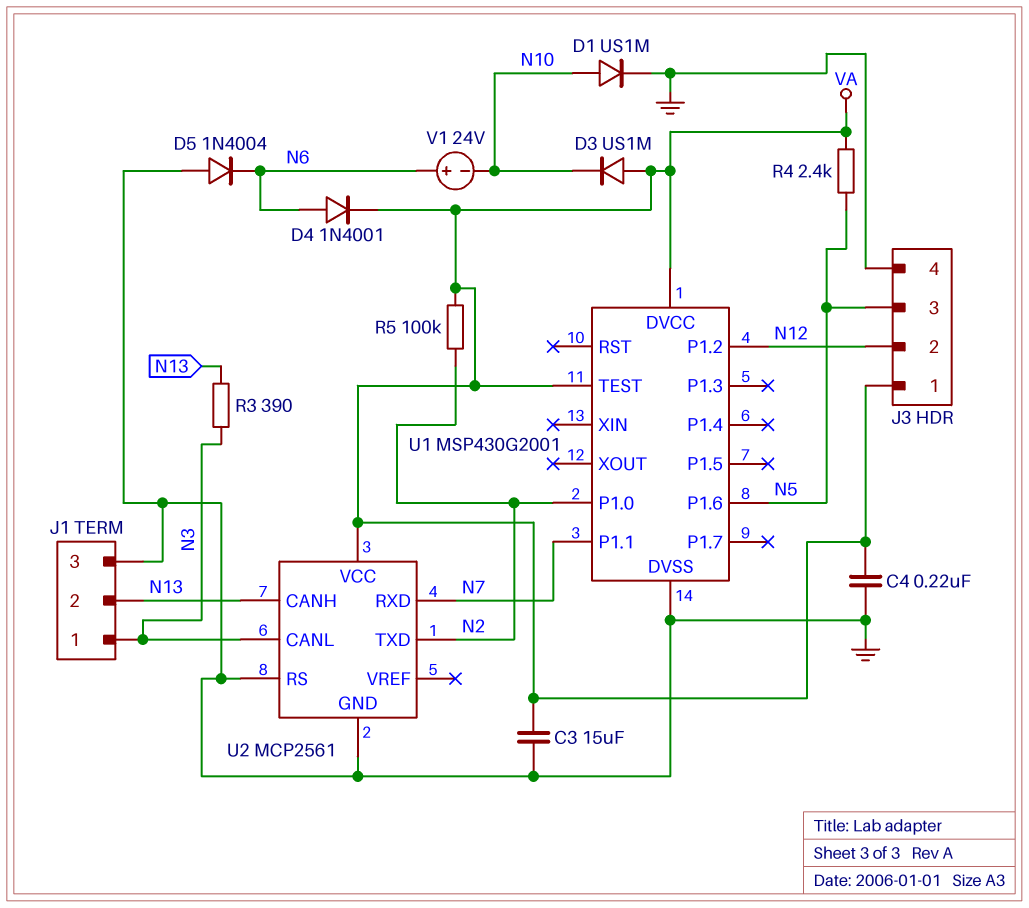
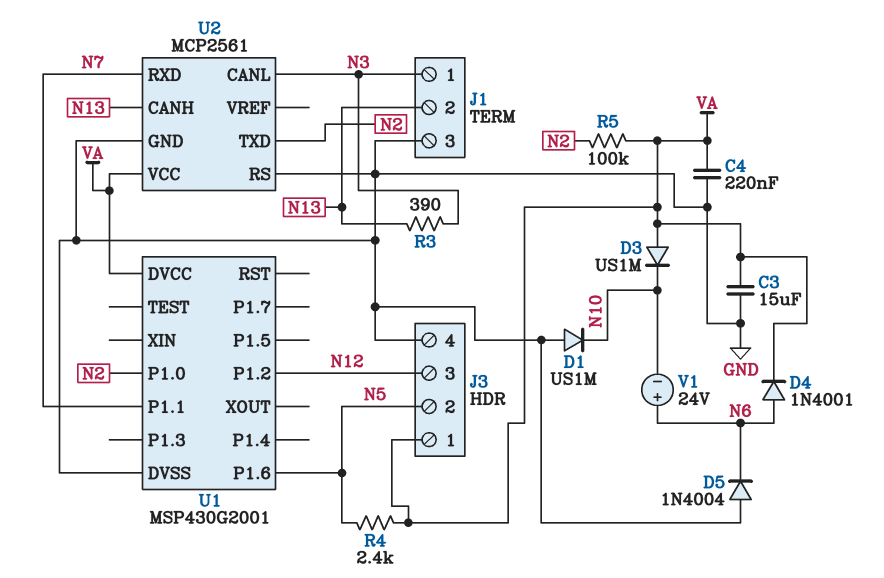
D1: diode US1M (A N10, K GND) -> diode US1M (A GND, K N10)
J3 pin 2: N12 -> N5
J3 pin 3: N5 -> N12
U1 pin TEST: VA -> none

